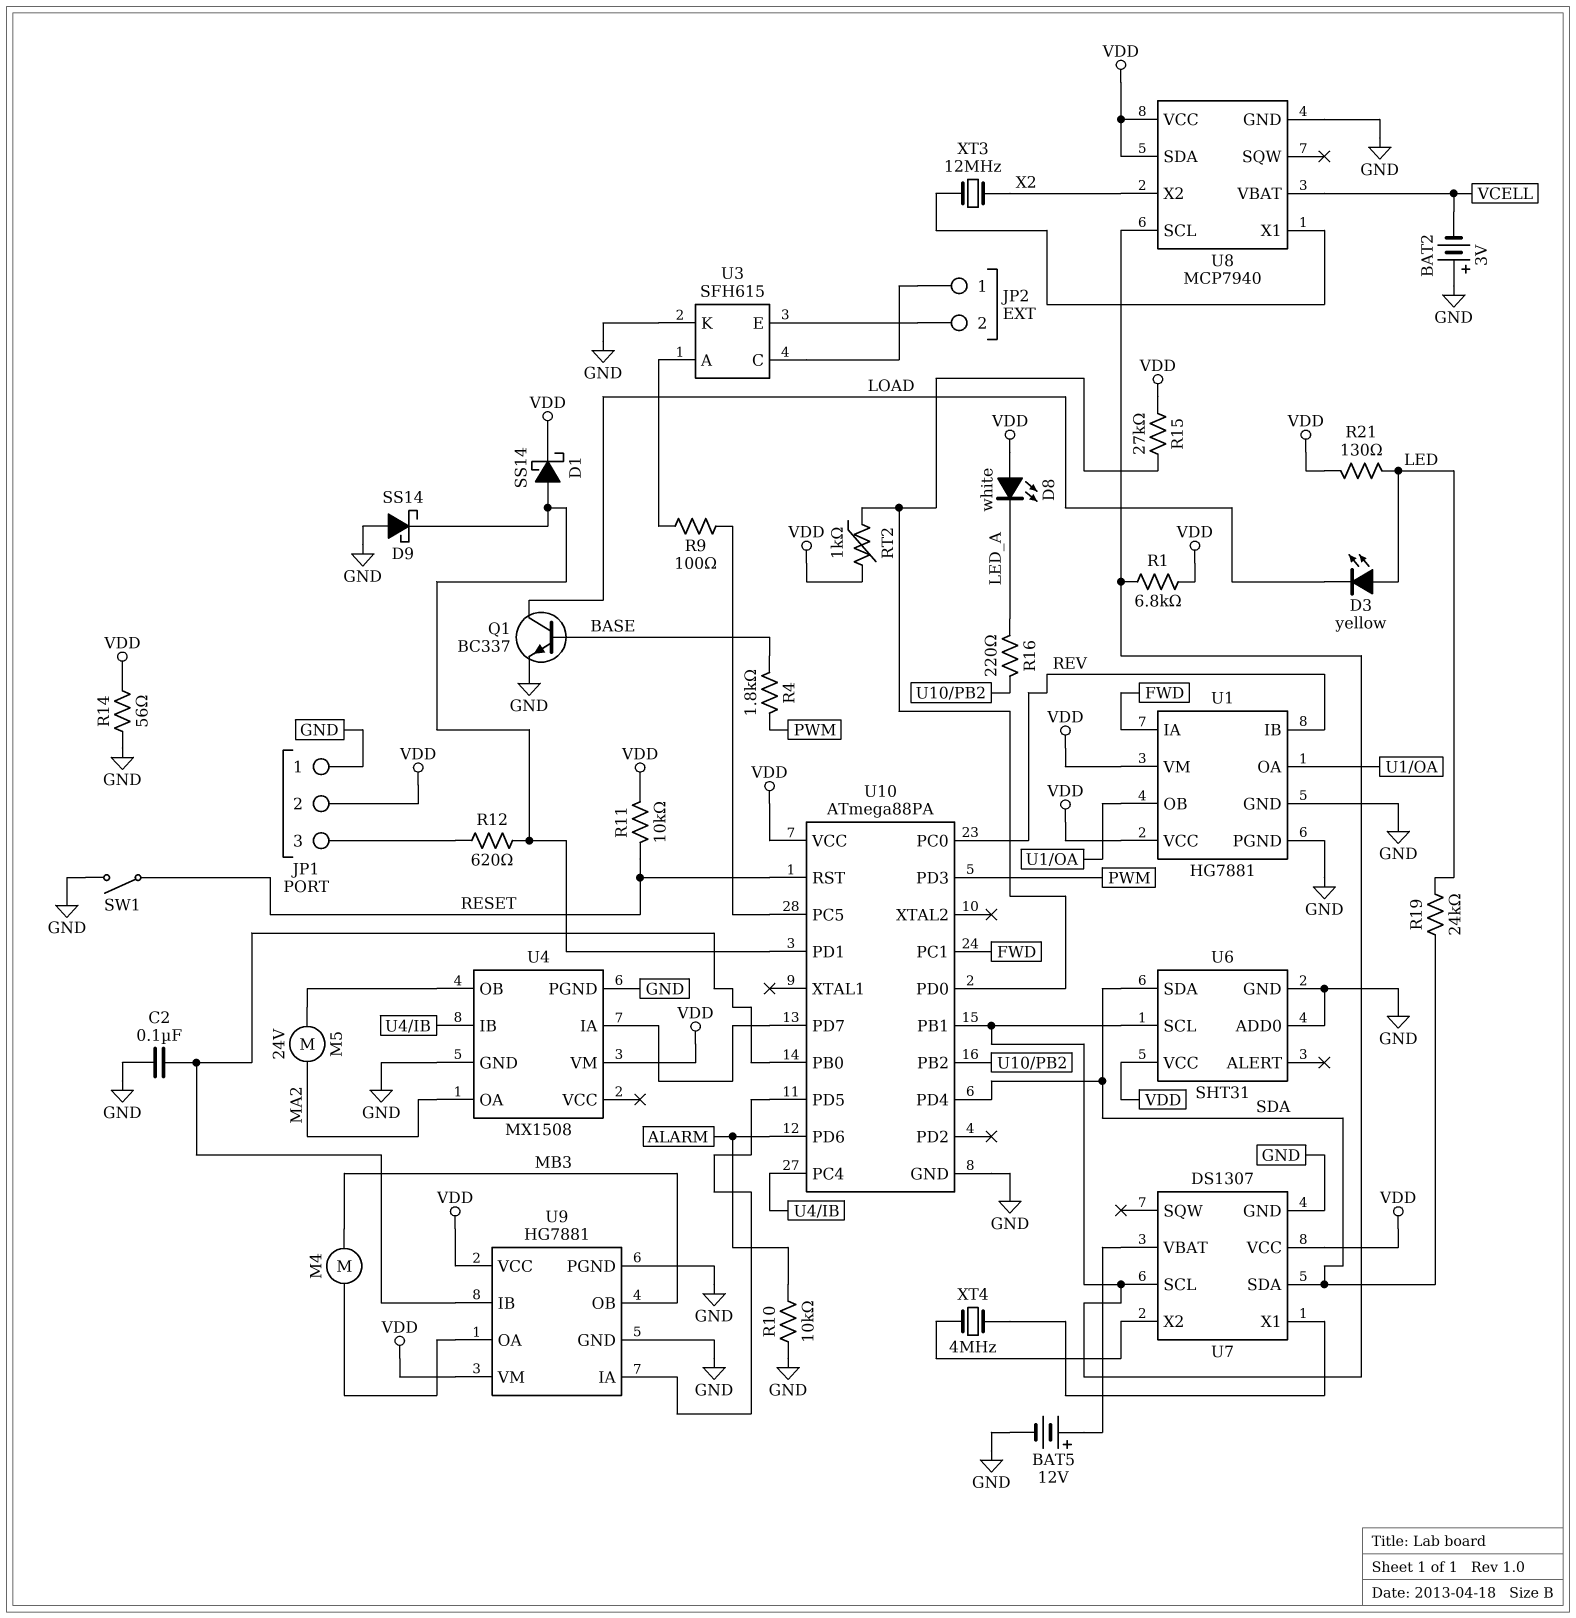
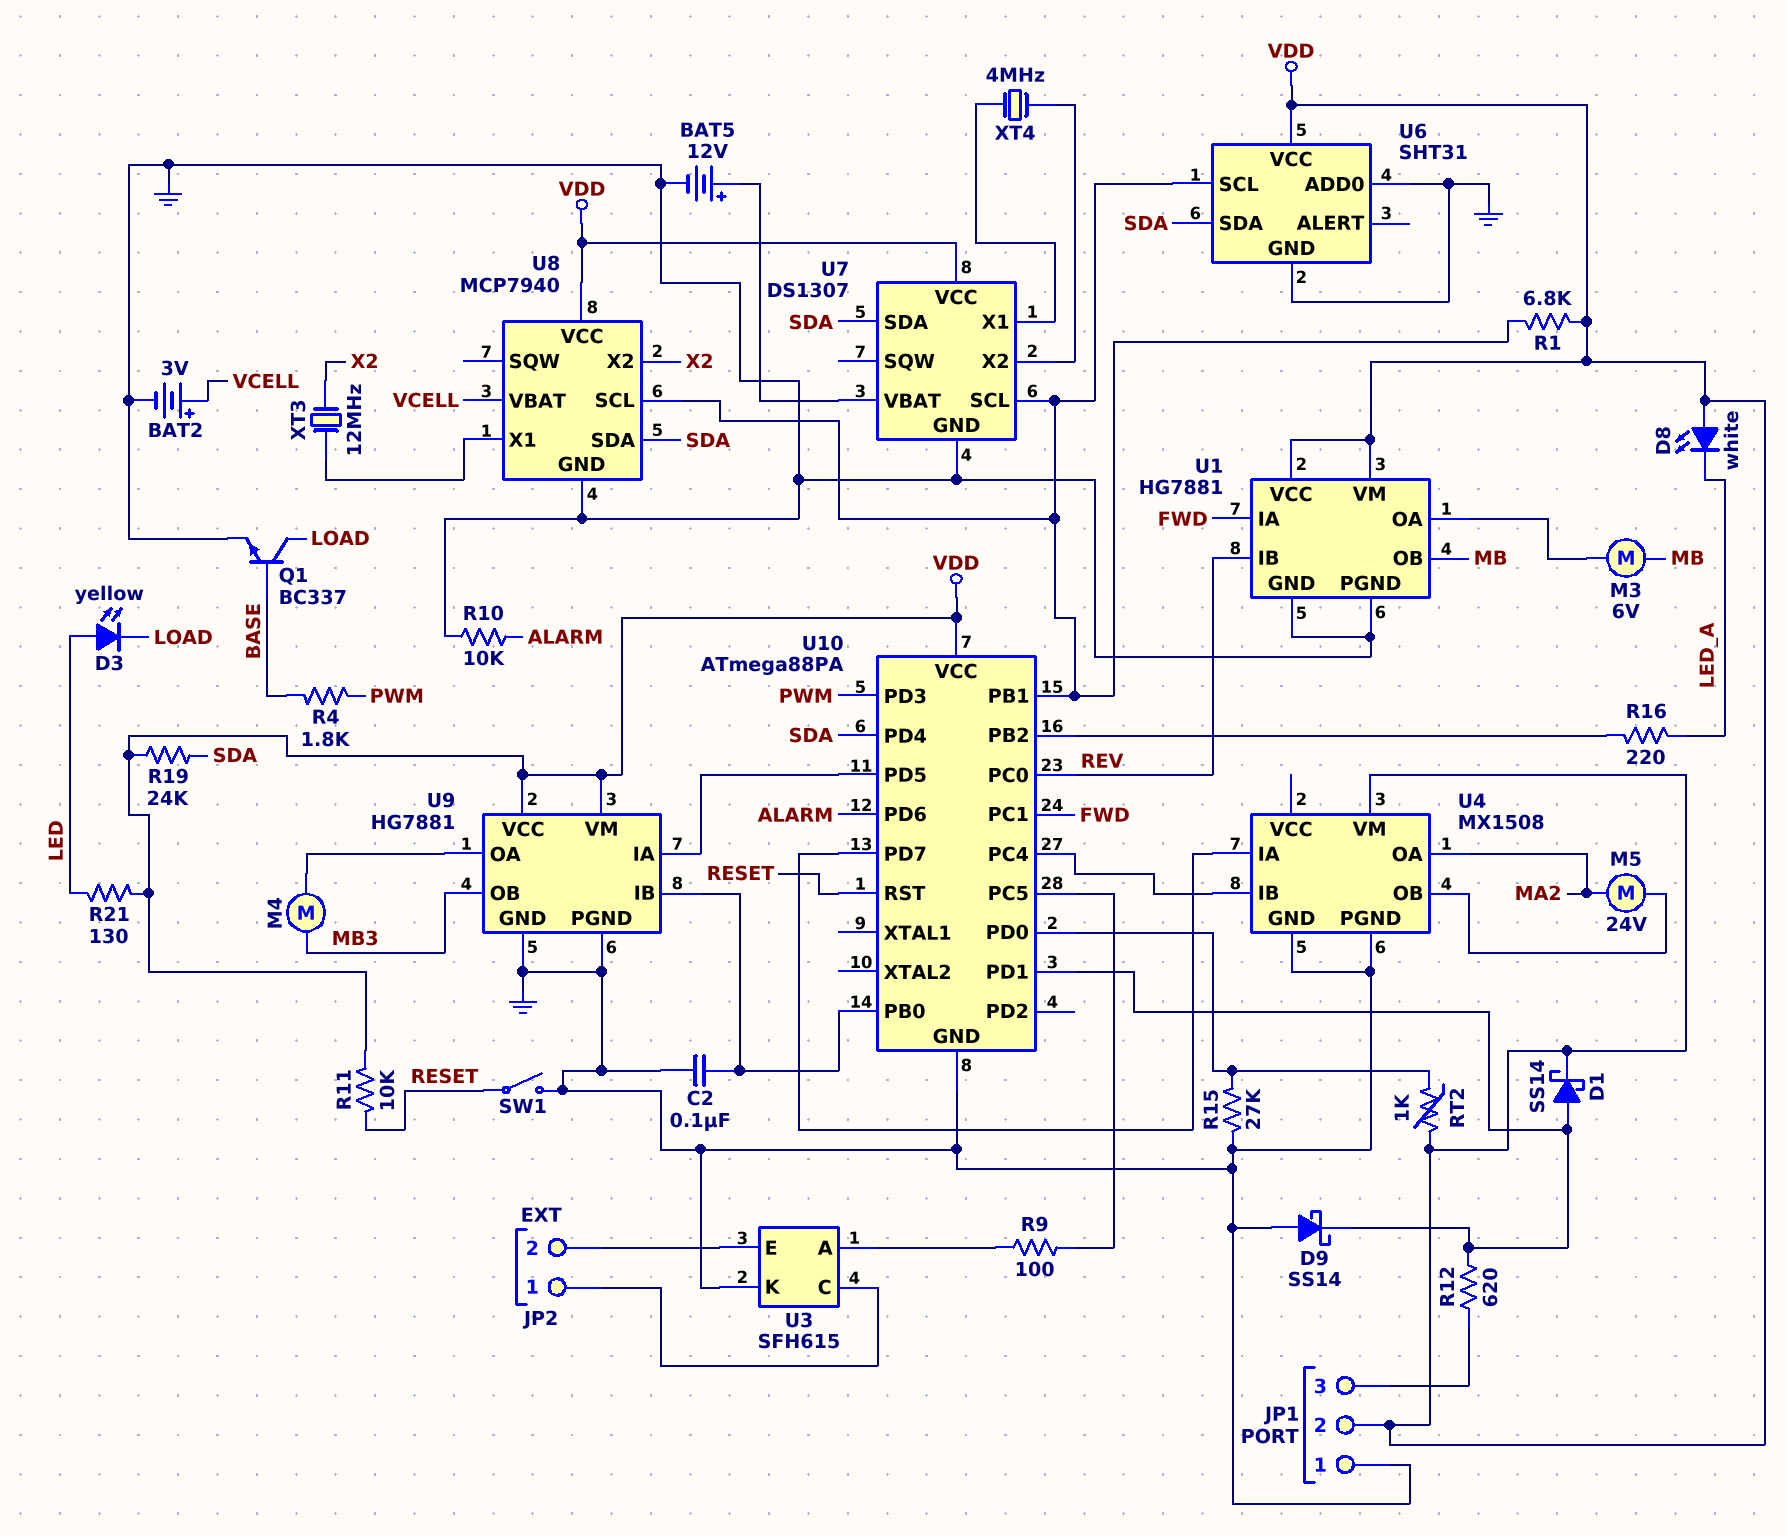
BAT2: 3V (plus GND, minus VCELL) -> 3V (plus VCELL, minus GND)
M3: none -> motor 6V (MB, U1/OA)
R14: 56 (GND, VDD) -> none
R15: 27k (U10/PD0, VDD) -> 27k (GND, U10/PD0)
R19: 24k (LED, SDA) -> 24k (SDA, VDD)
U1 pin OB: U1/OA -> MB
U8 pin SDA: VDD -> SDA

